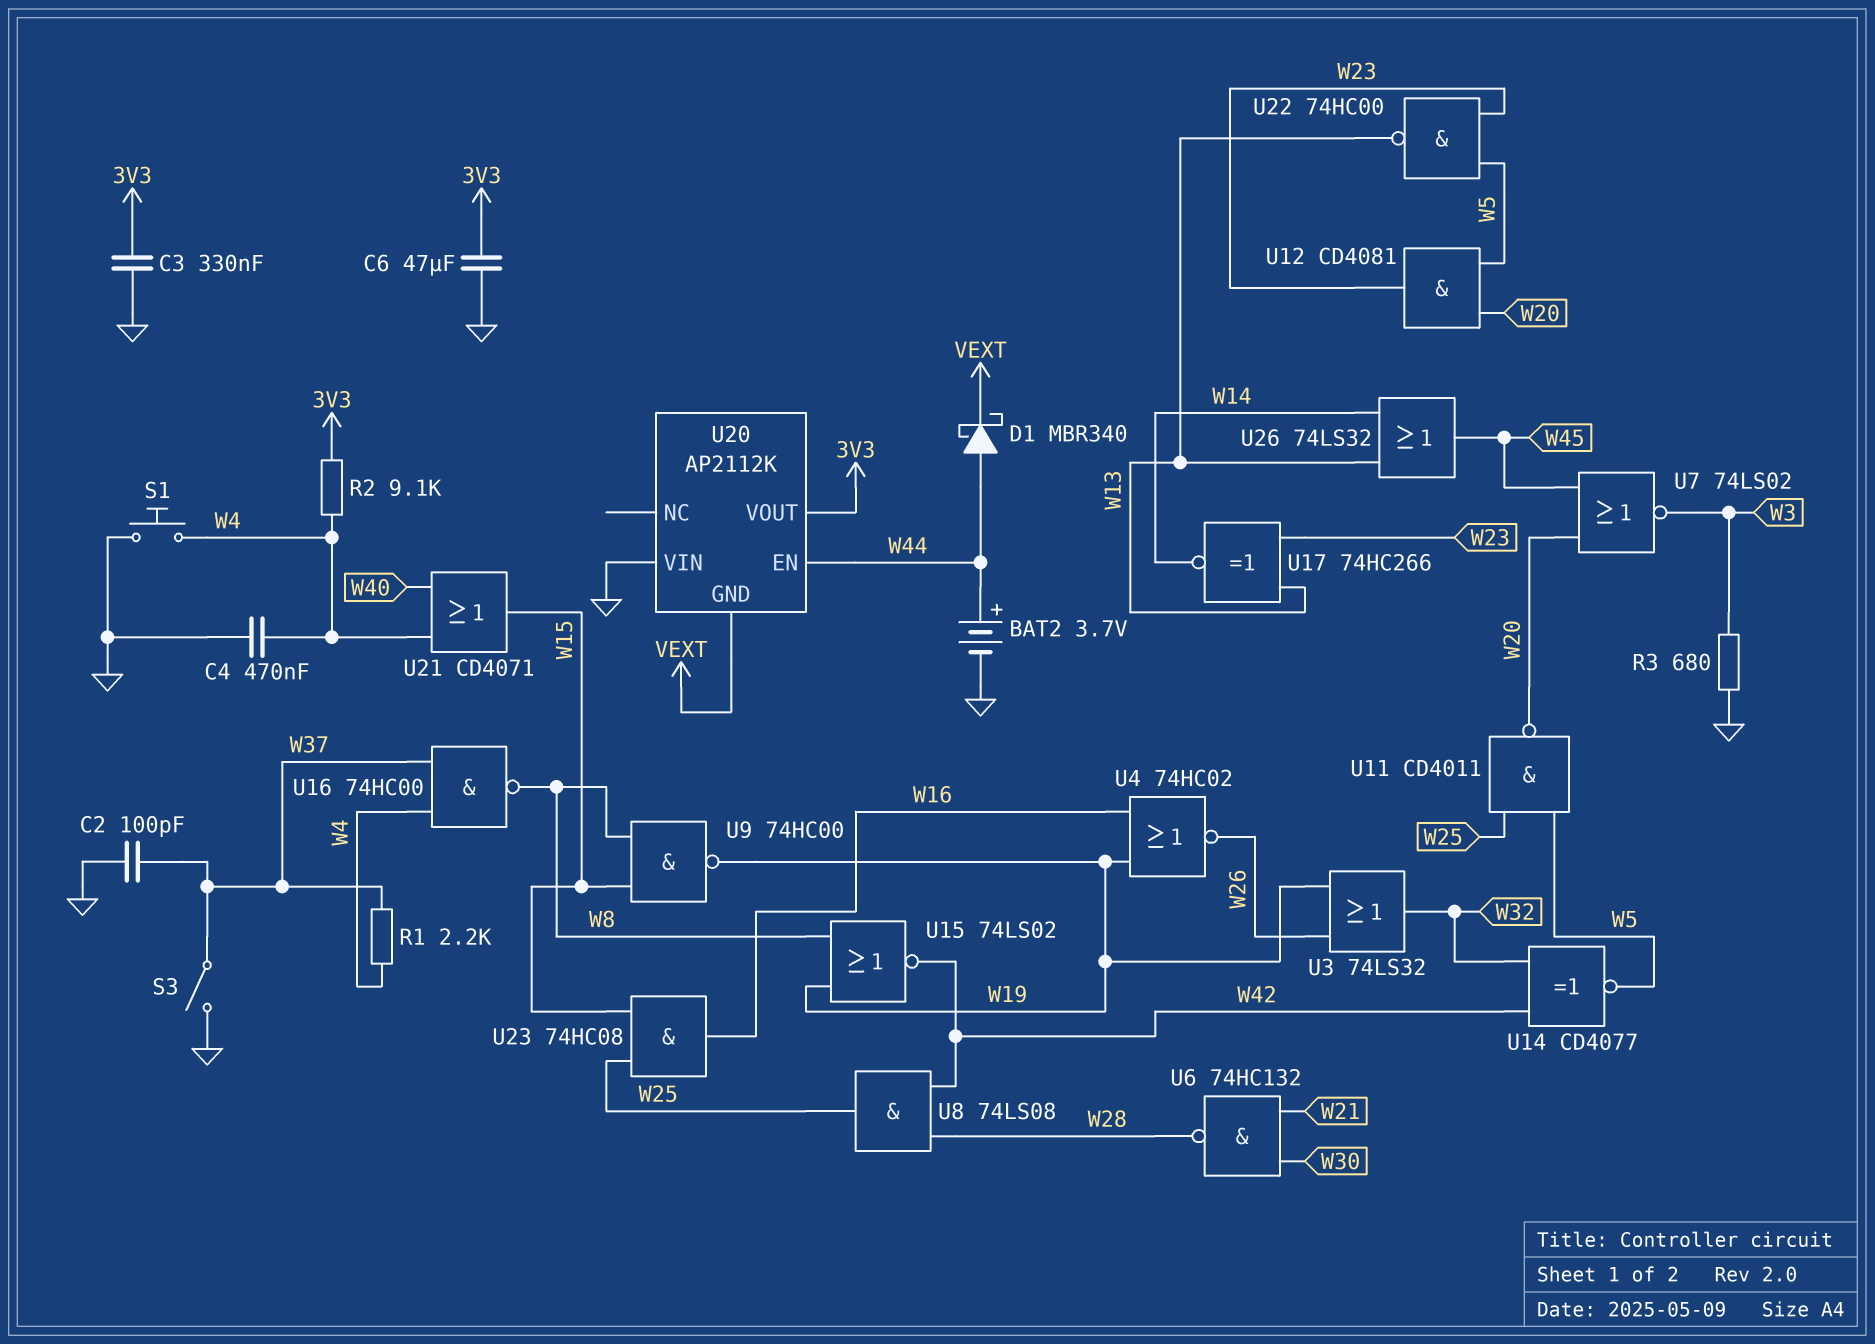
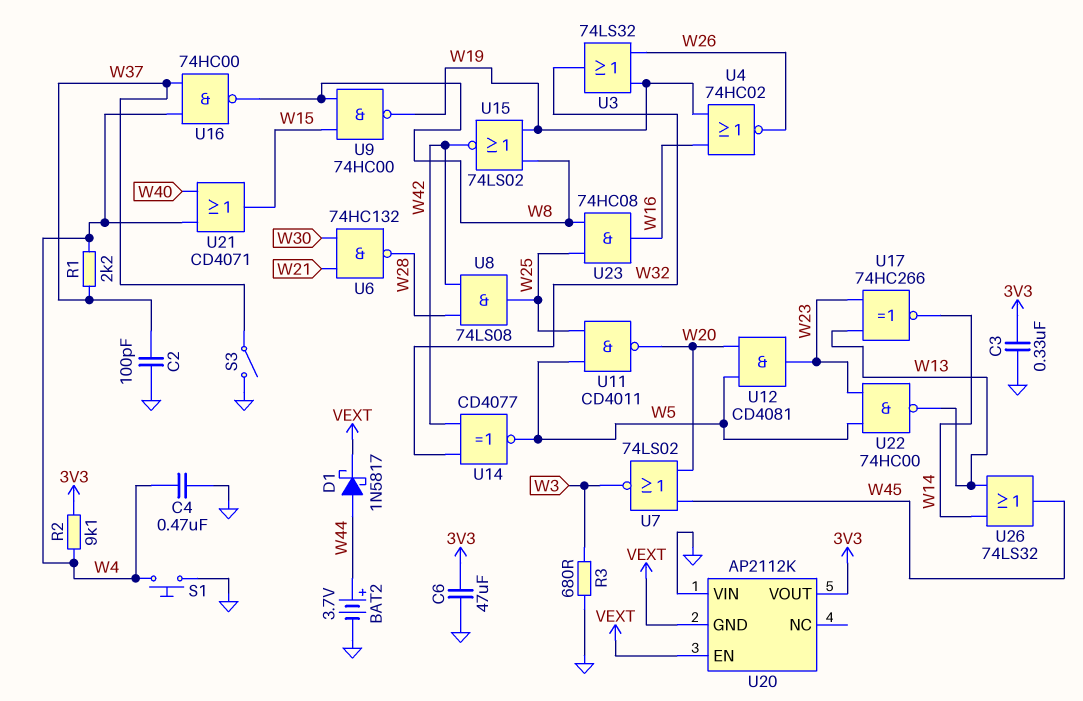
D1: schottky MBR340 (A W44, K VEXT) -> schottky 1N5817 (A W44, K VEXT)
U20 pin EN: W44 -> VEXT
U23: AND 74HC08 (in W15, in W25, out W16) -> AND 74HC08 (in W8, in W25, out W16)

